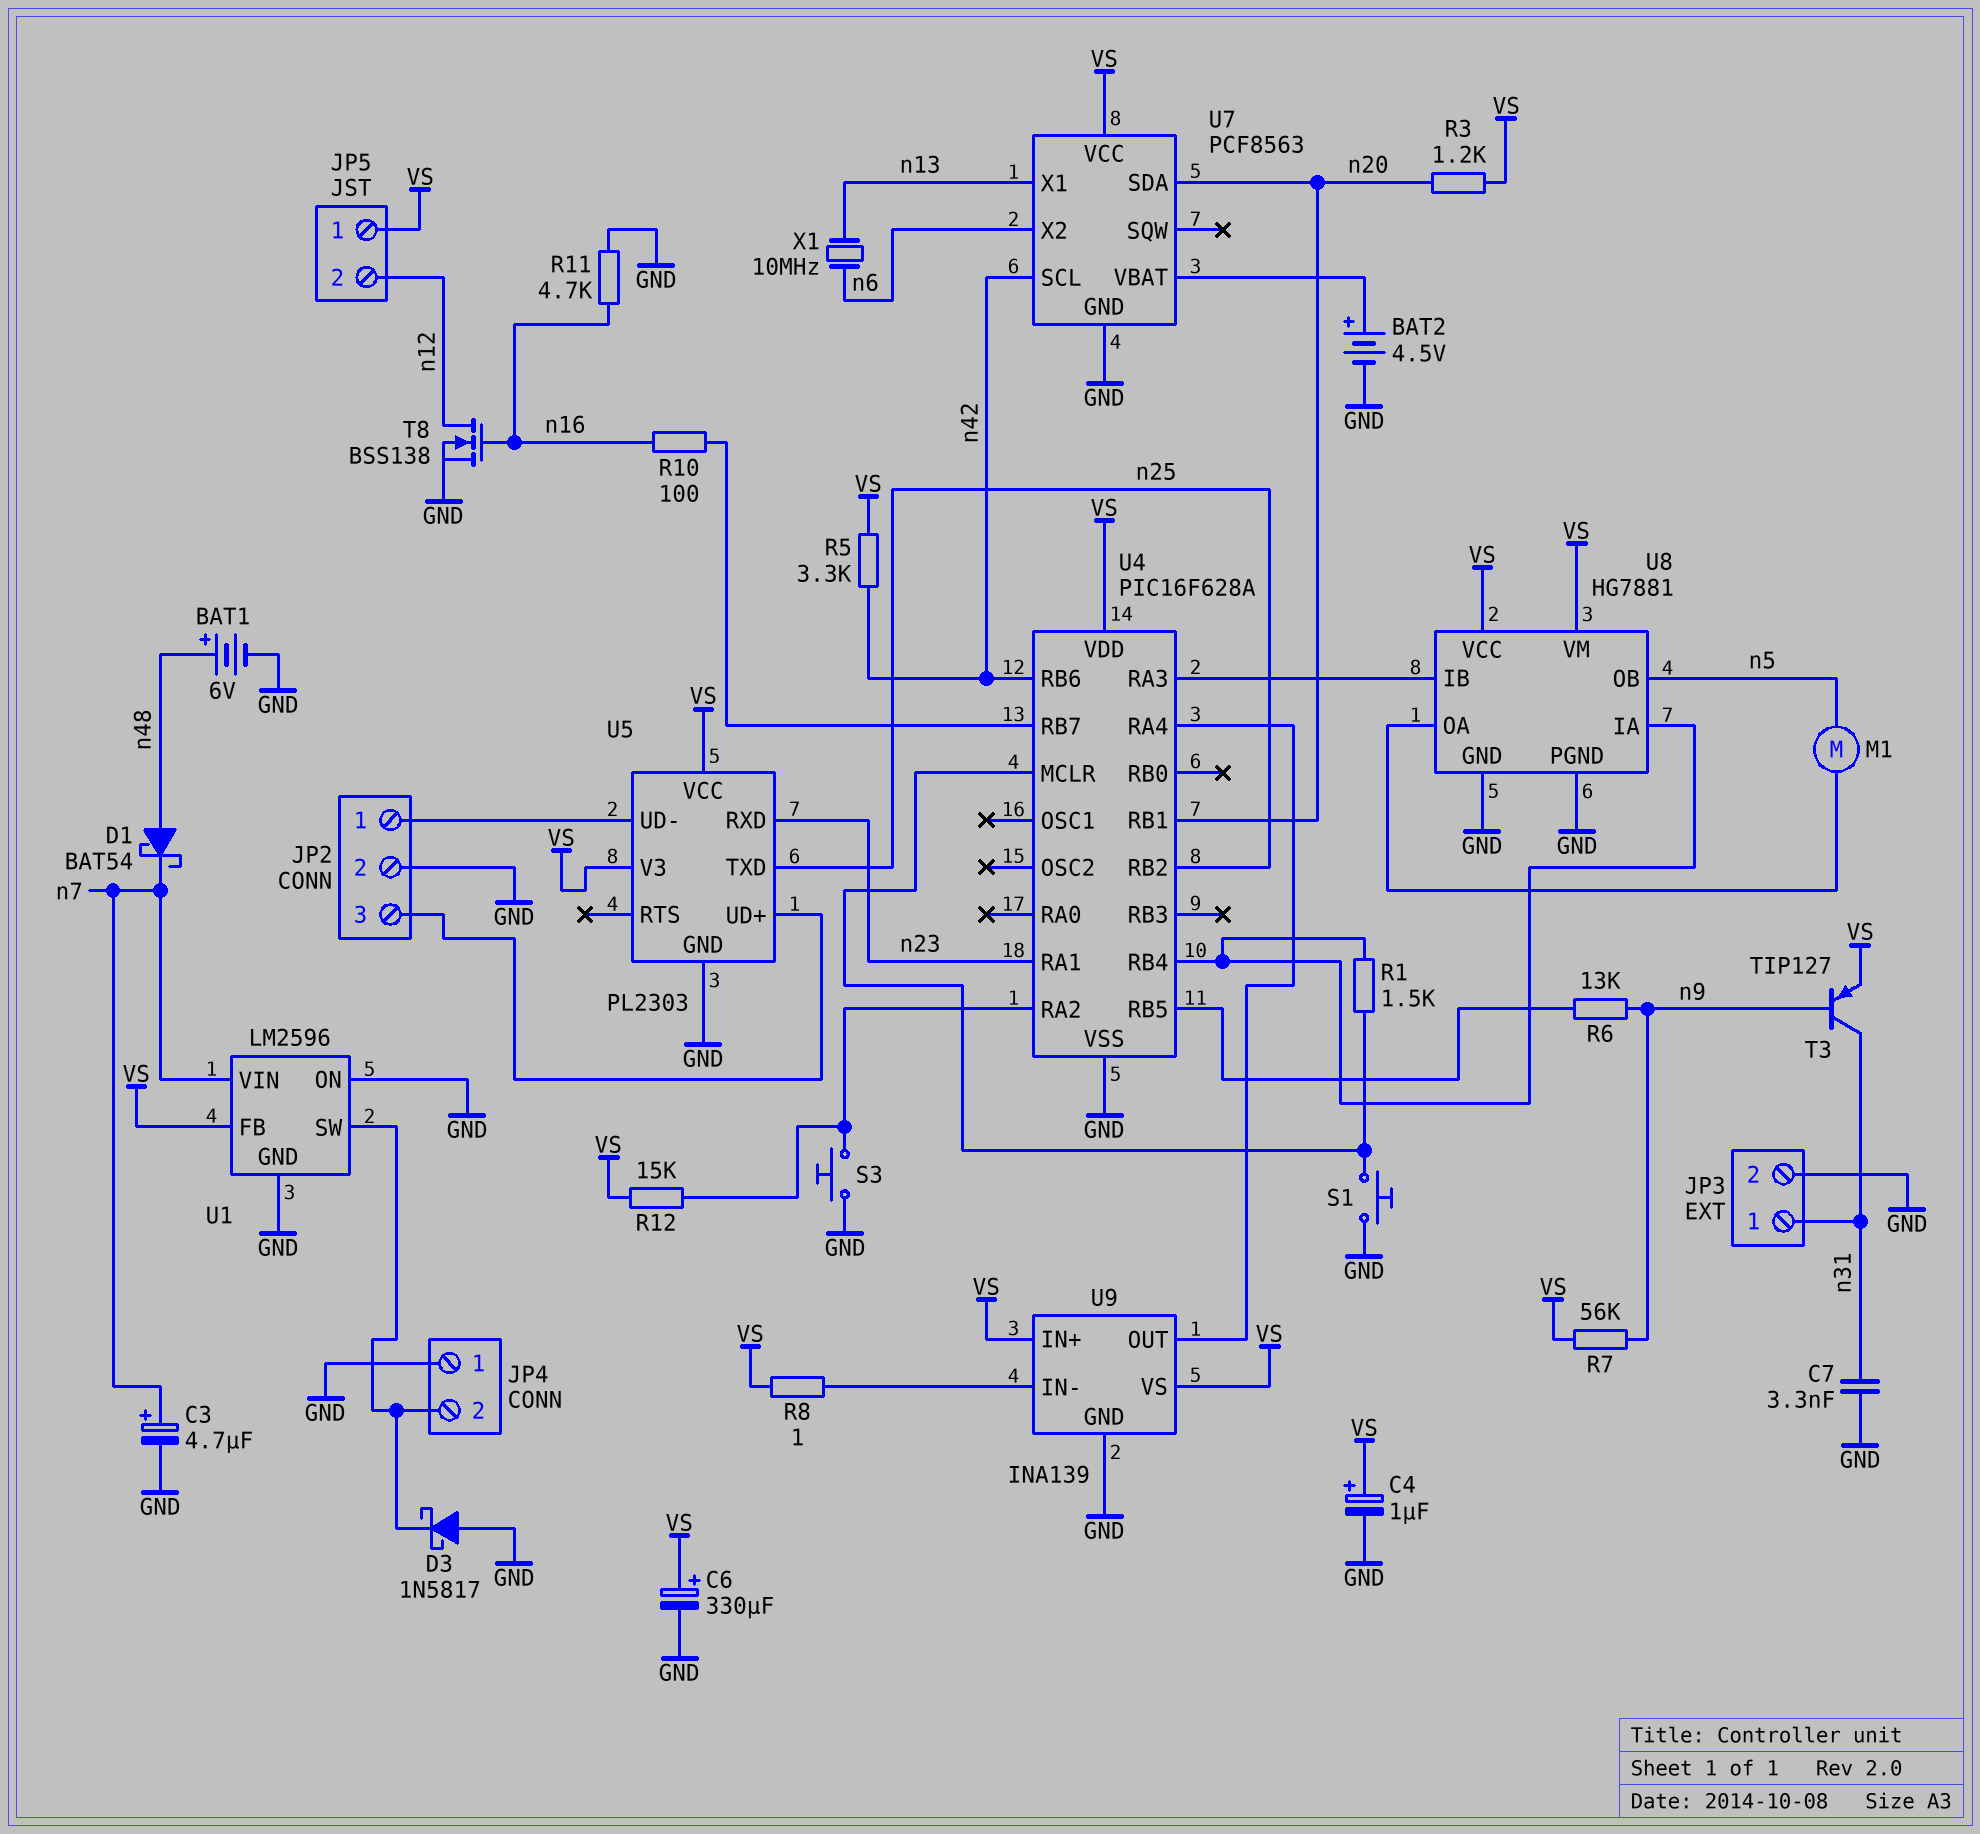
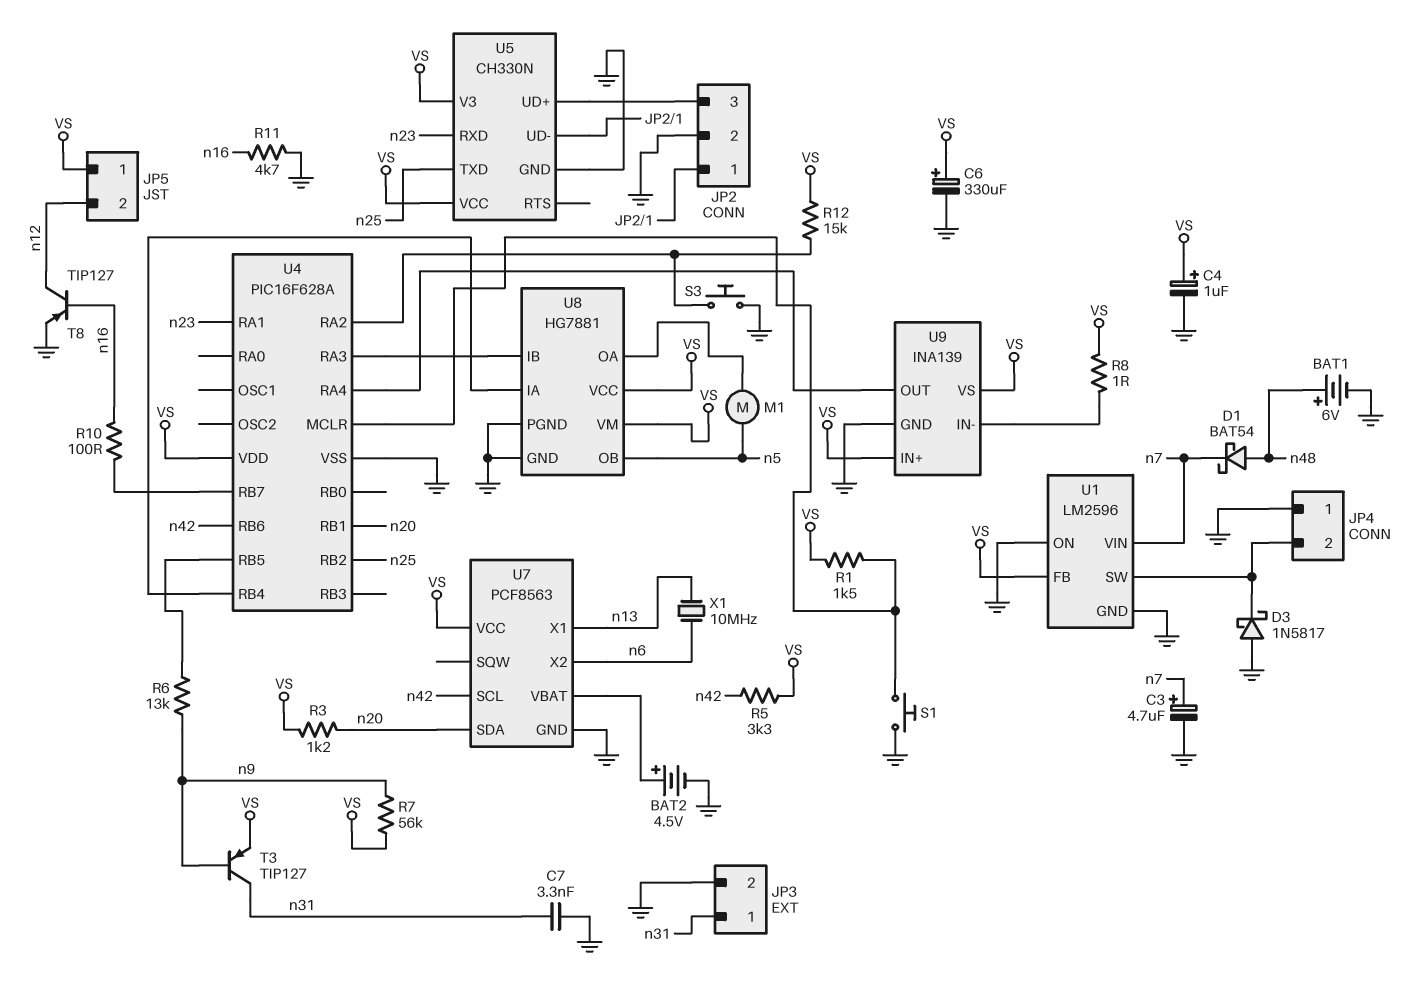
R1: 1.5k (U4/MCLR, U4/RB4) -> 1.5k (U4/MCLR, VS)
T8: NMOS BSS138 (G n16, D n12, S GND) -> PNP TIP127 (B n16, C n12, E GND)
U5: PL2303 -> CH330N

